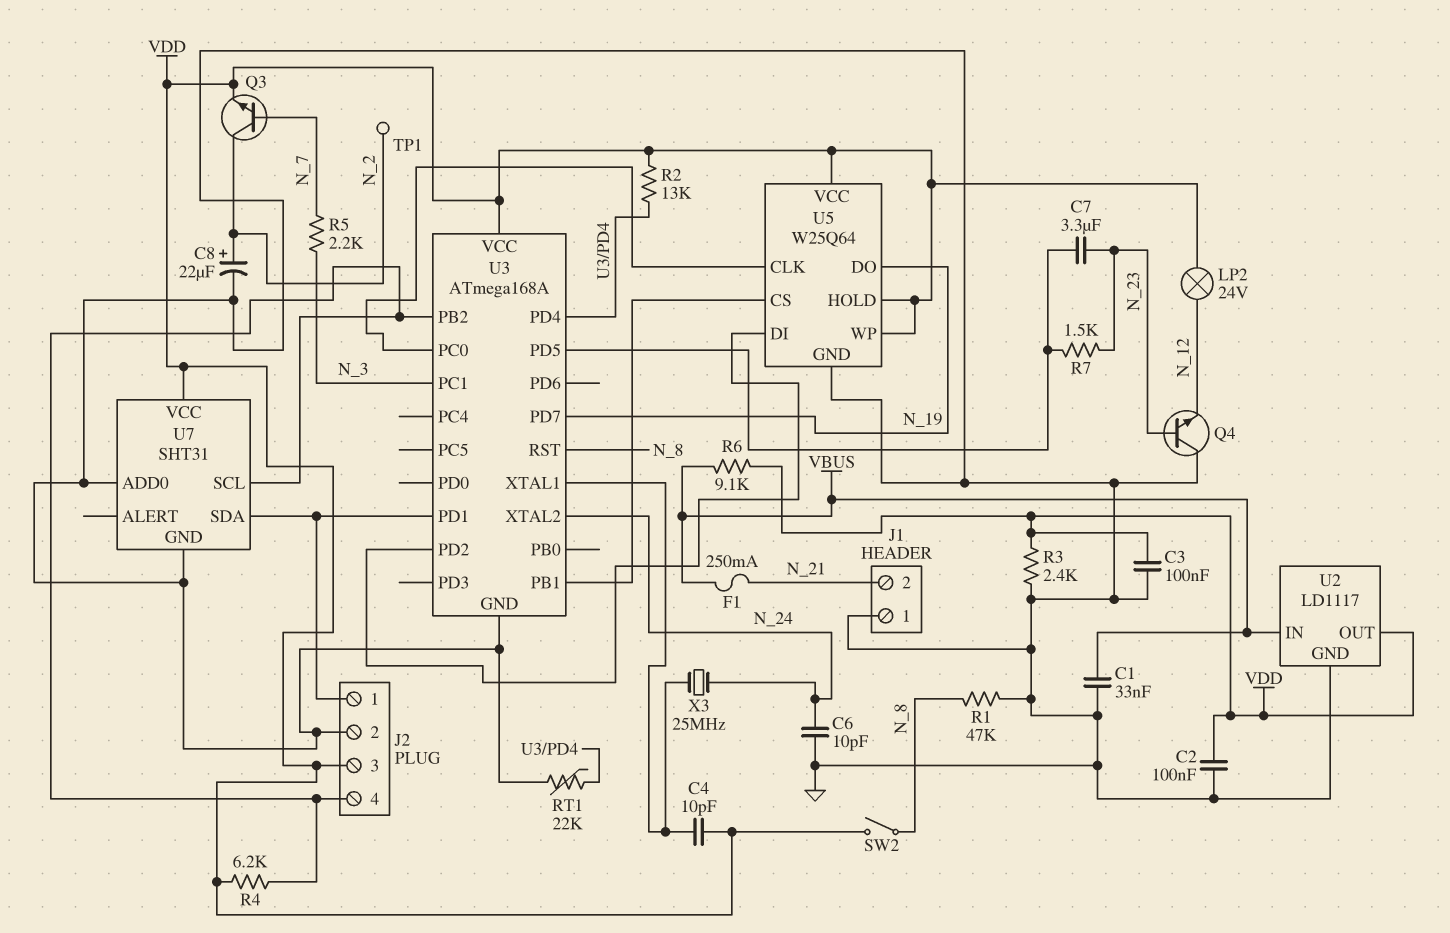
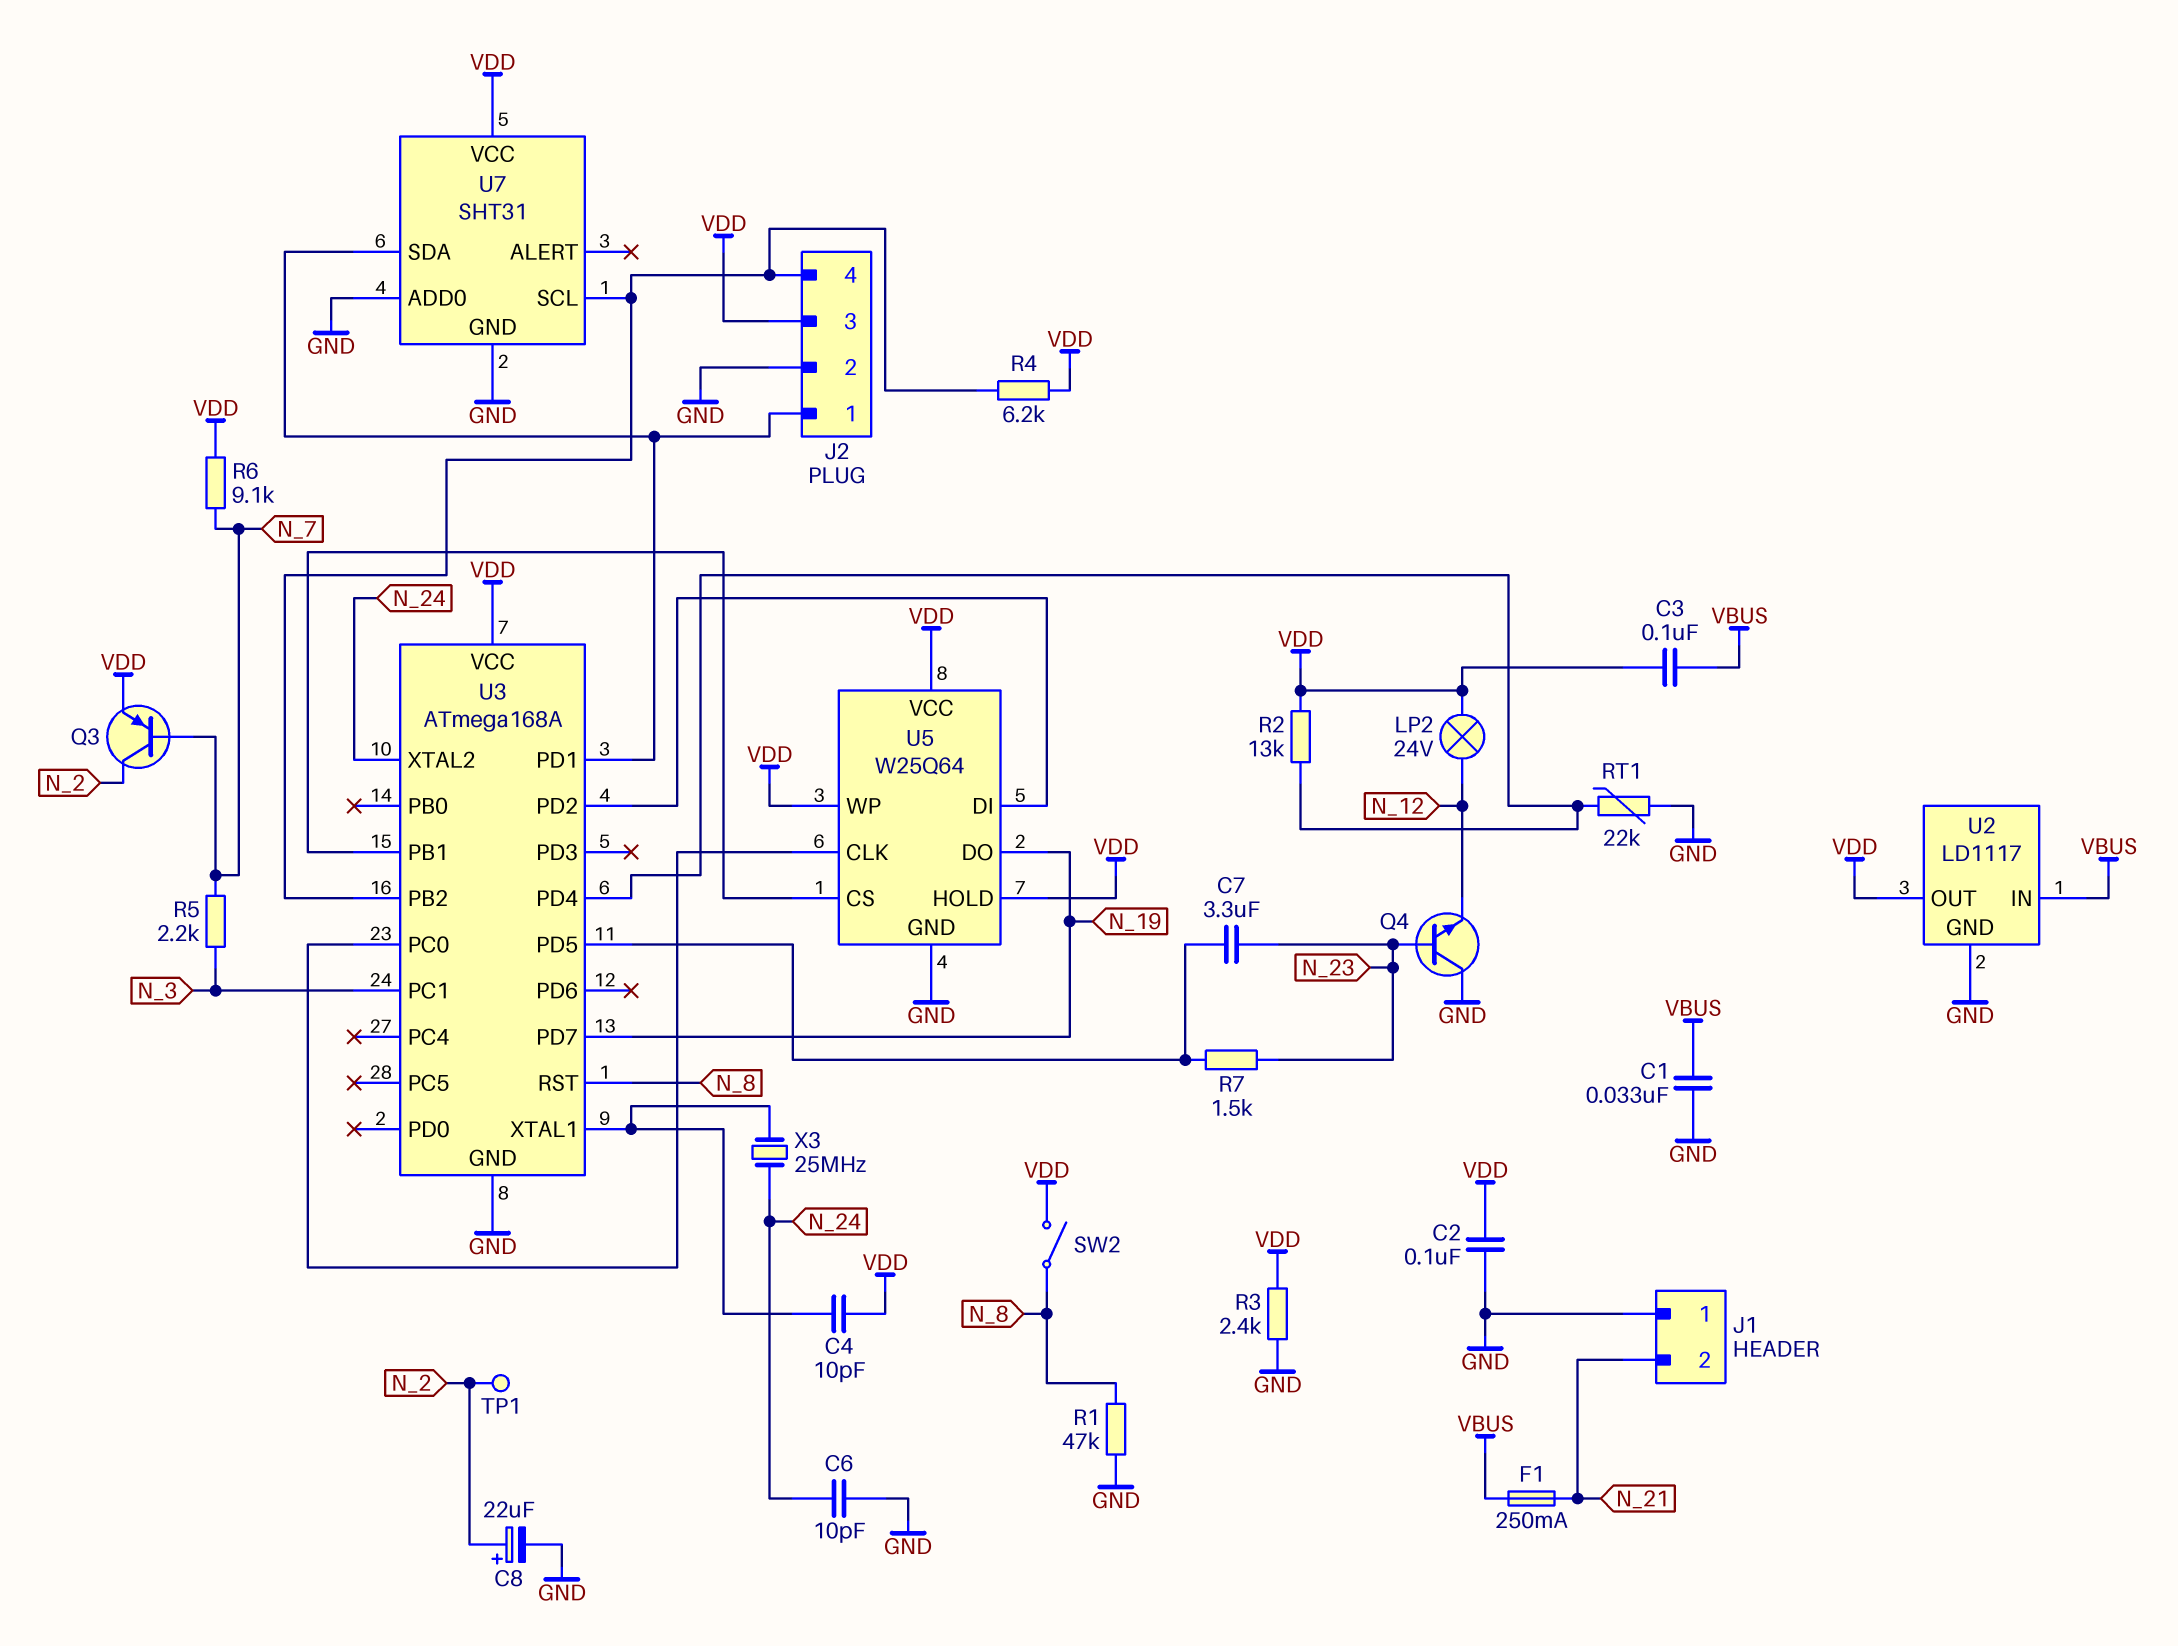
C3: 100nF (GND, VDD) -> 100nF (VBUS, VDD)
Q3: NPN (B N_7, C N_2, E VDD) -> PNP (B N_7, C N_2, E VDD)
R6: 9.1k (VBUS, VDD) -> 9.1k (N_7, VDD)

